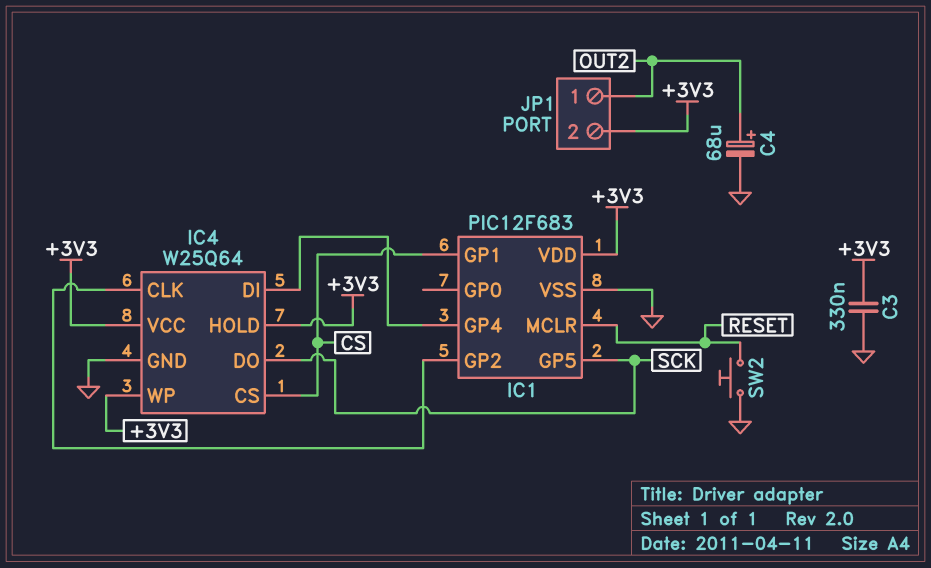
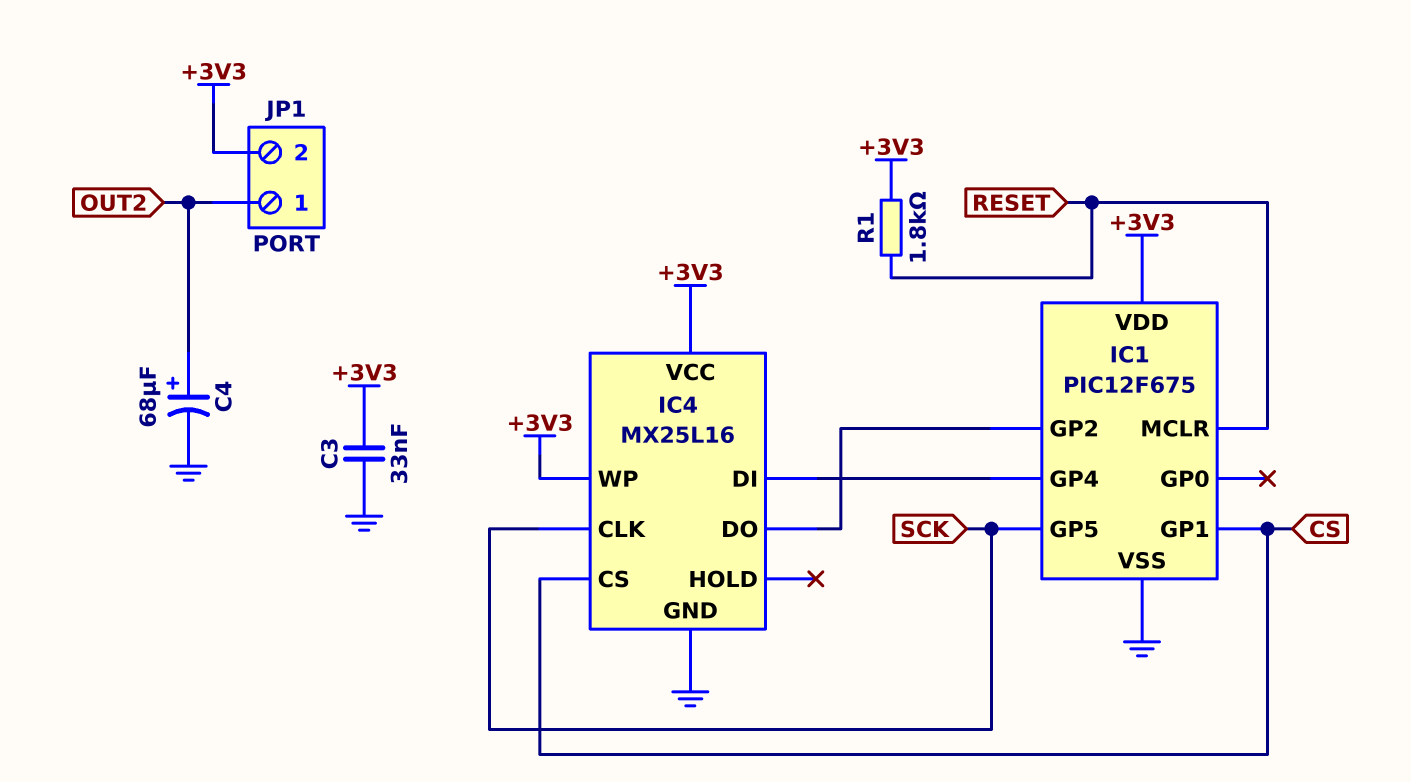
C3: 330nF (+3V3, GND) -> 33nF (+3V3, GND)
IC1: PIC12F683 -> PIC12F675
IC4: W25Q64 -> MX25L16
IC4 pin CLK: IC1/GP2 -> SCK
IC4 pin DO: SCK -> IC1/GP2
IC4 pin HOLD: +3V3 -> none
R1: none -> 1.8k (+3V3, RESET)
SW2: button (GND, RESET) -> none

